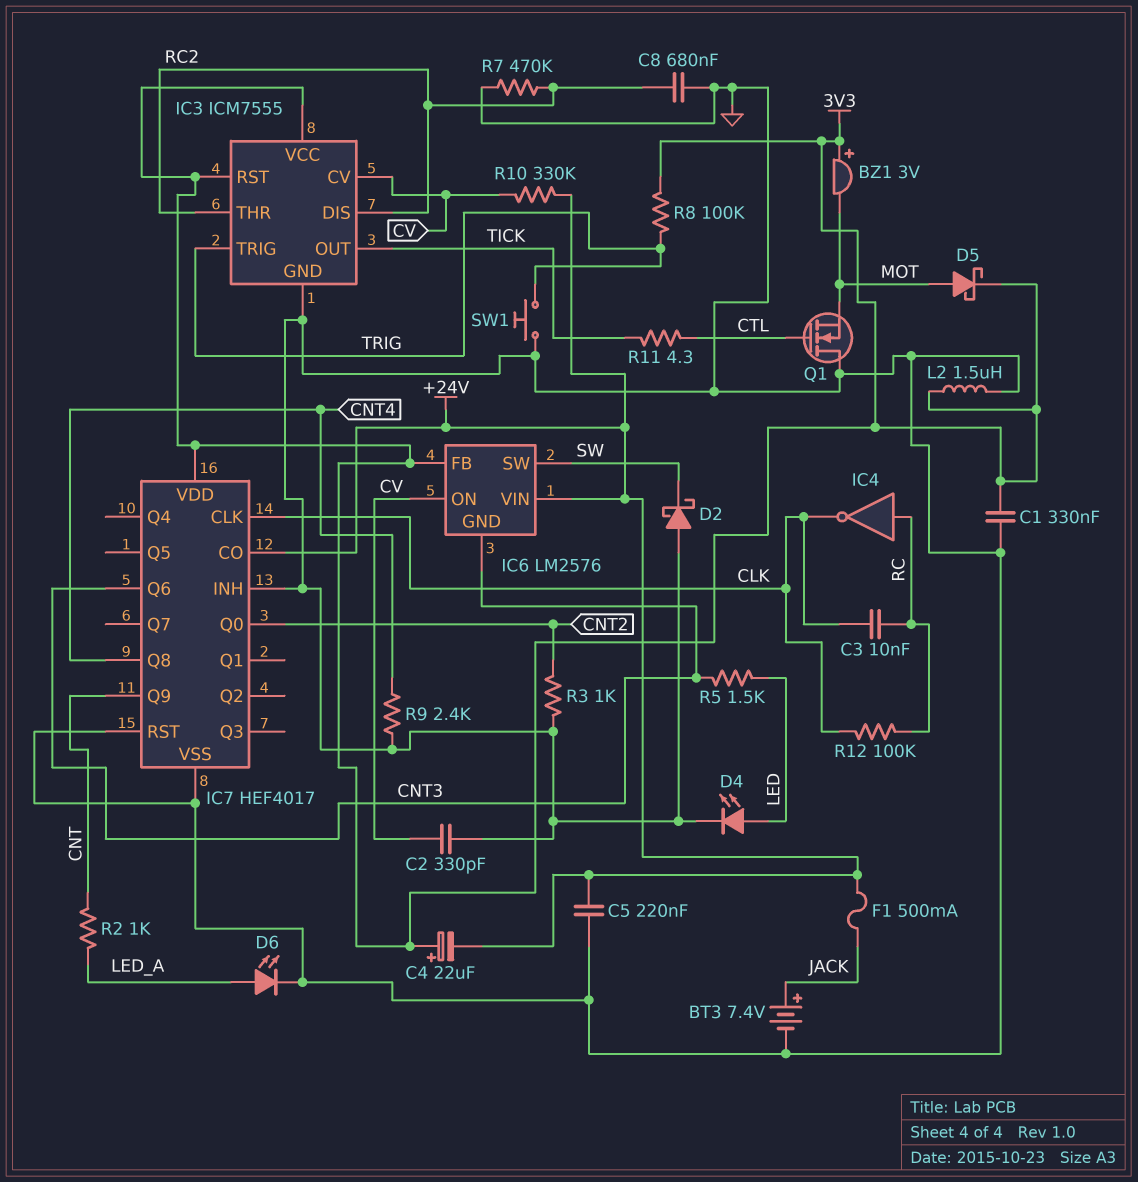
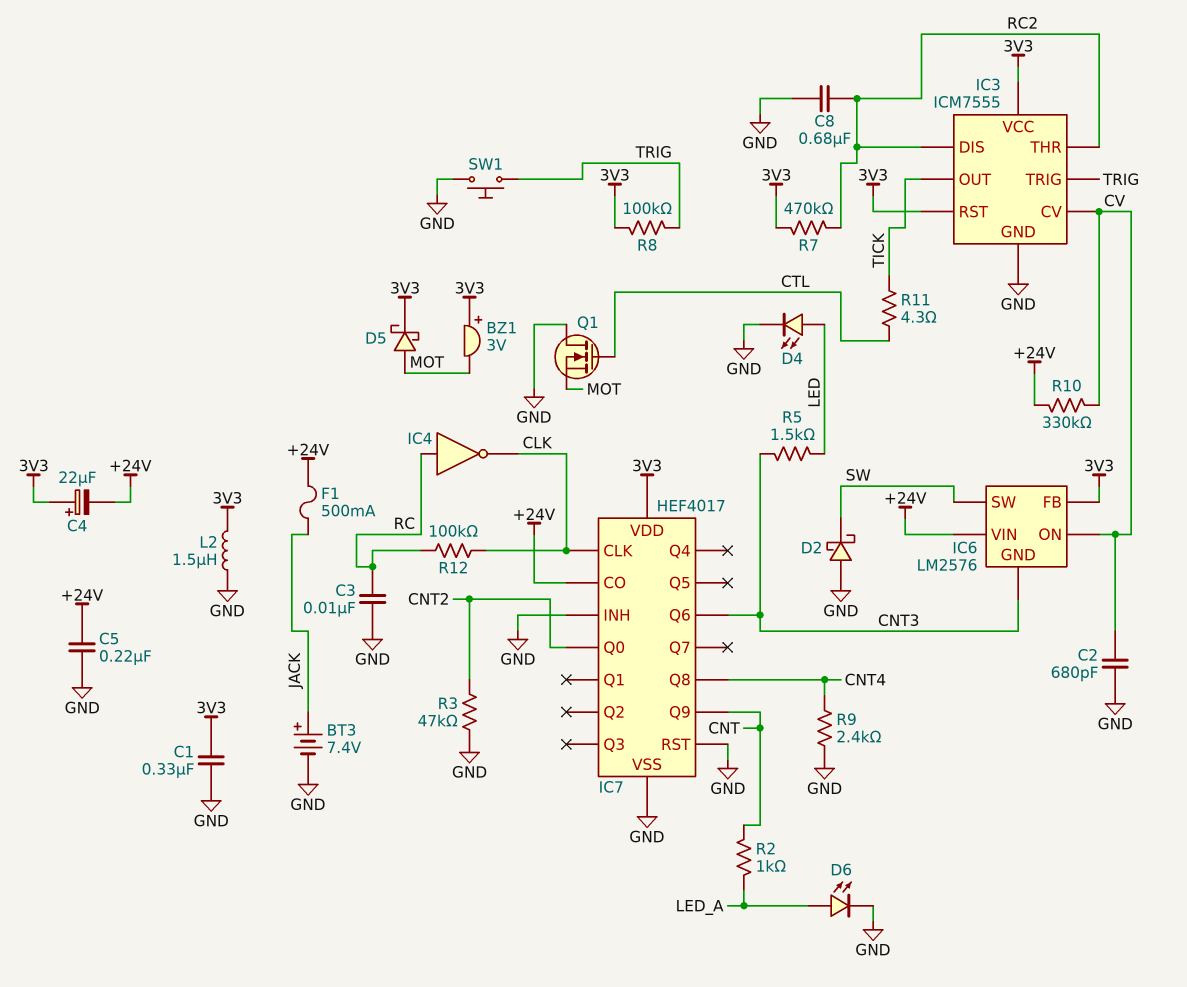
C2: 330pF (CV, GND) -> 680pF (CV, GND)
C3: 10nF (CLK, RC) -> 10nF (GND, RC)
R3: 1k (CNT2, GND) -> 47k (CNT2, GND)
R7: 470k (GND, RC2) -> 470k (3V3, RC2)

